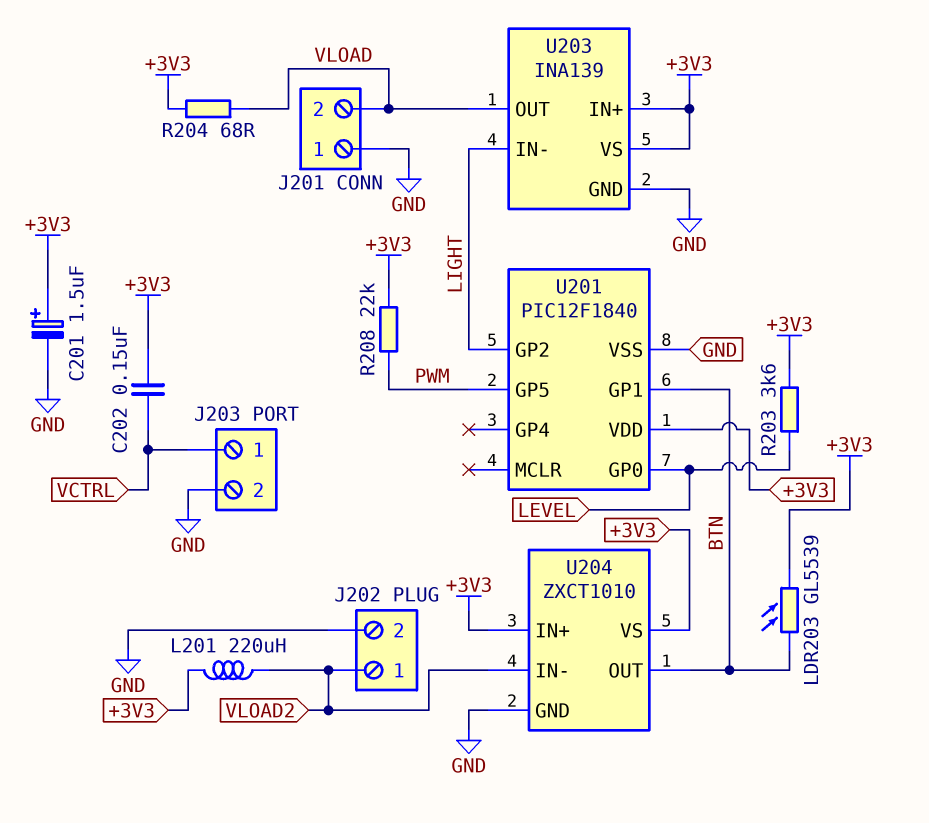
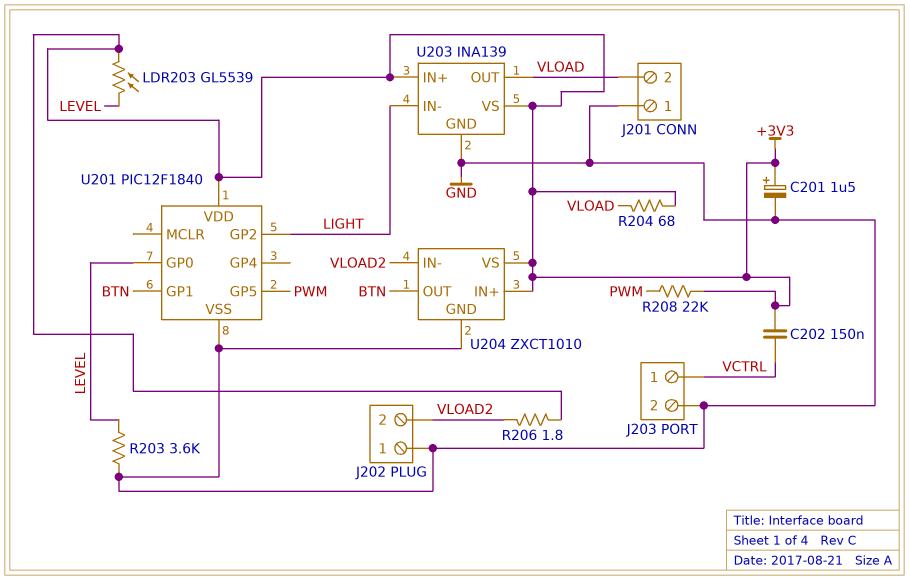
J202 pin 1: VLOAD2 -> GND
J202 pin 2: GND -> VLOAD2
L201: 220uH (+3V3, VLOAD2) -> none
LDR203: GL5539 (+3V3, BTN) -> GL5539 (+3V3, LEVEL)
R203: 3.6k (+3V3, LEVEL) -> 3.6k (GND, LEVEL)
R206: none -> 1.8 (+3V3, VLOAD2)

